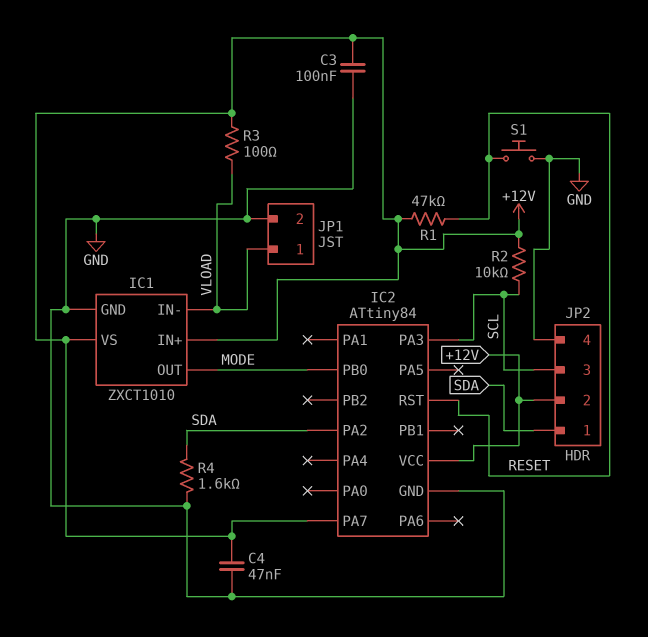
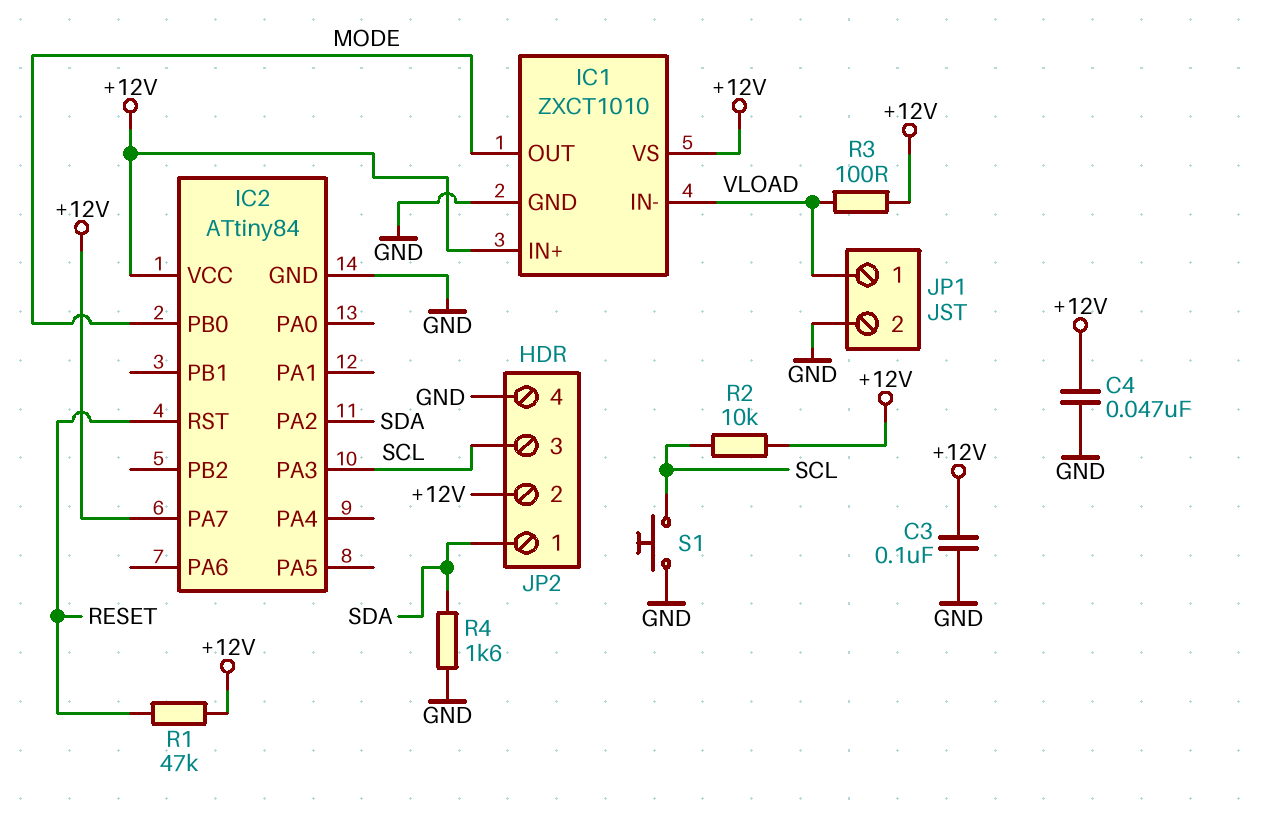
S1: button (GND, RESET) -> button (GND, SCL)

